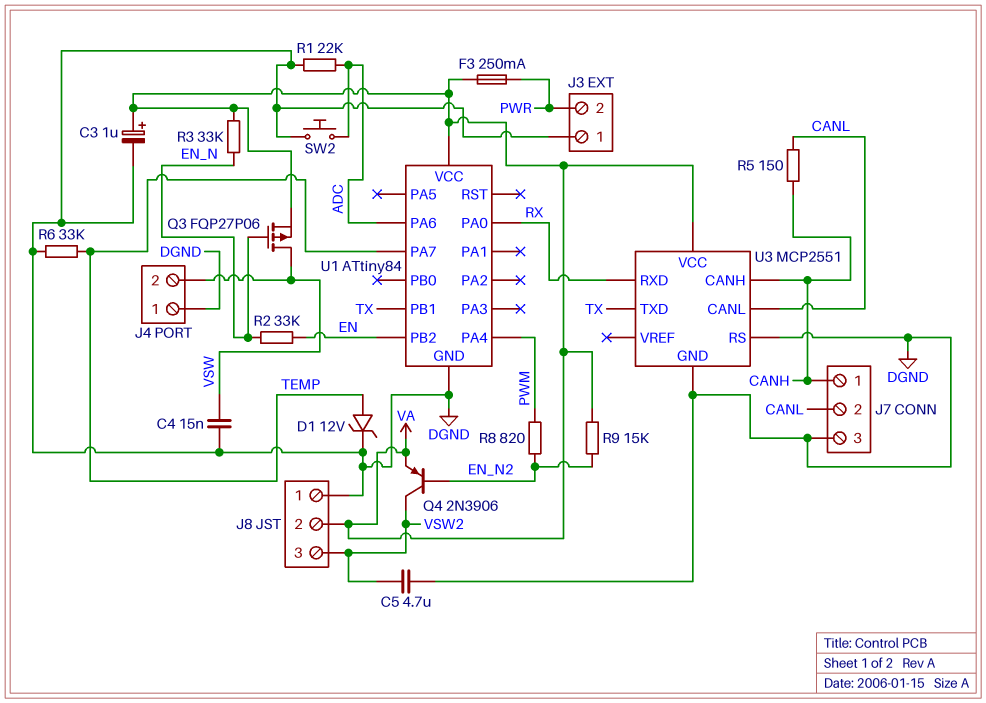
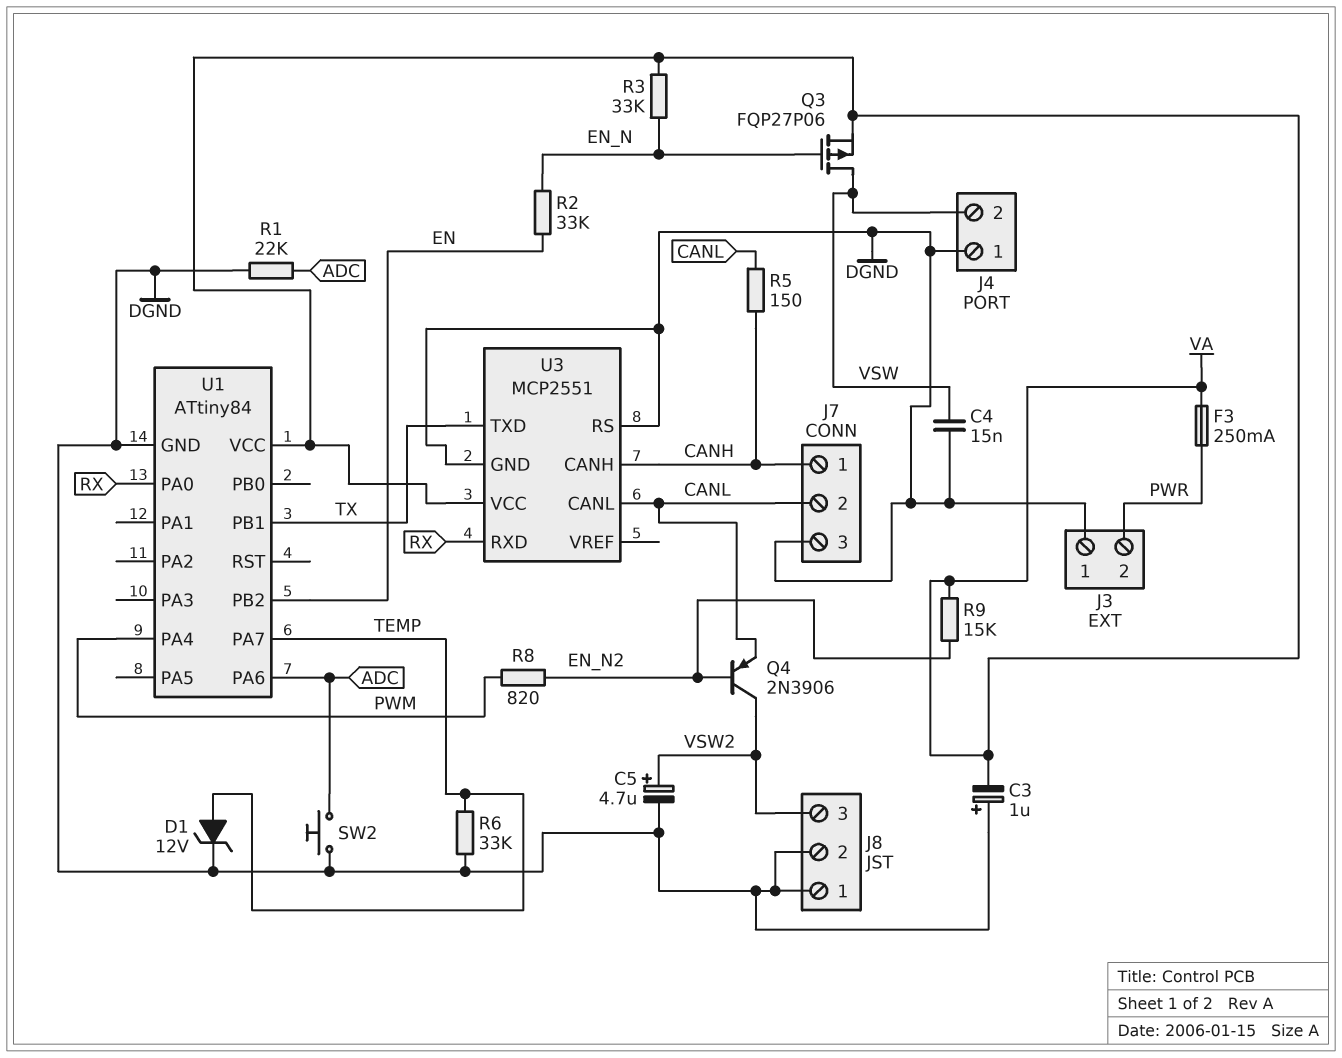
C3: 1uF (plus VA, minus DGND) -> 1uF (plus DGND, minus VA)
C5: 4.7uF (DGND, VSW2) -> 4.7uF (plus VSW2, minus DGND)
J8 pin 2: VA -> DGND
Q4: PNP 2N3906 (B EN_N2, C VSW2, E VA) -> PNP 2N3906 (B EN_N2, C VSW2, E CANL)

